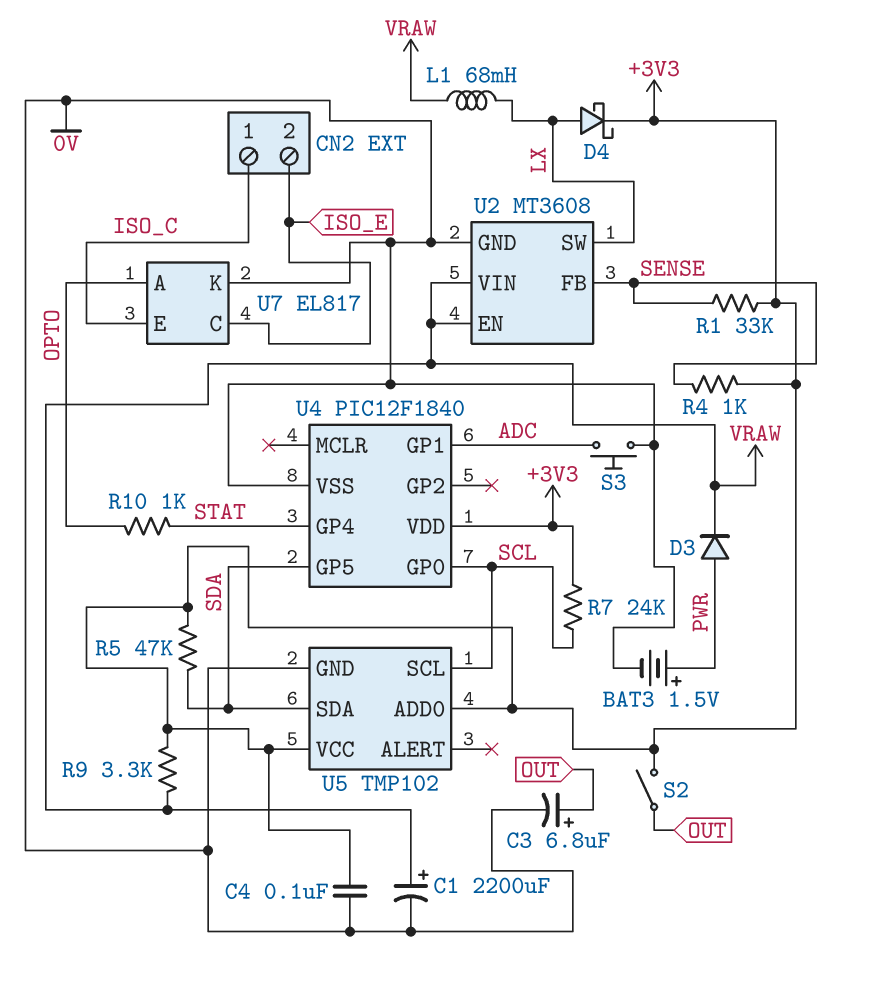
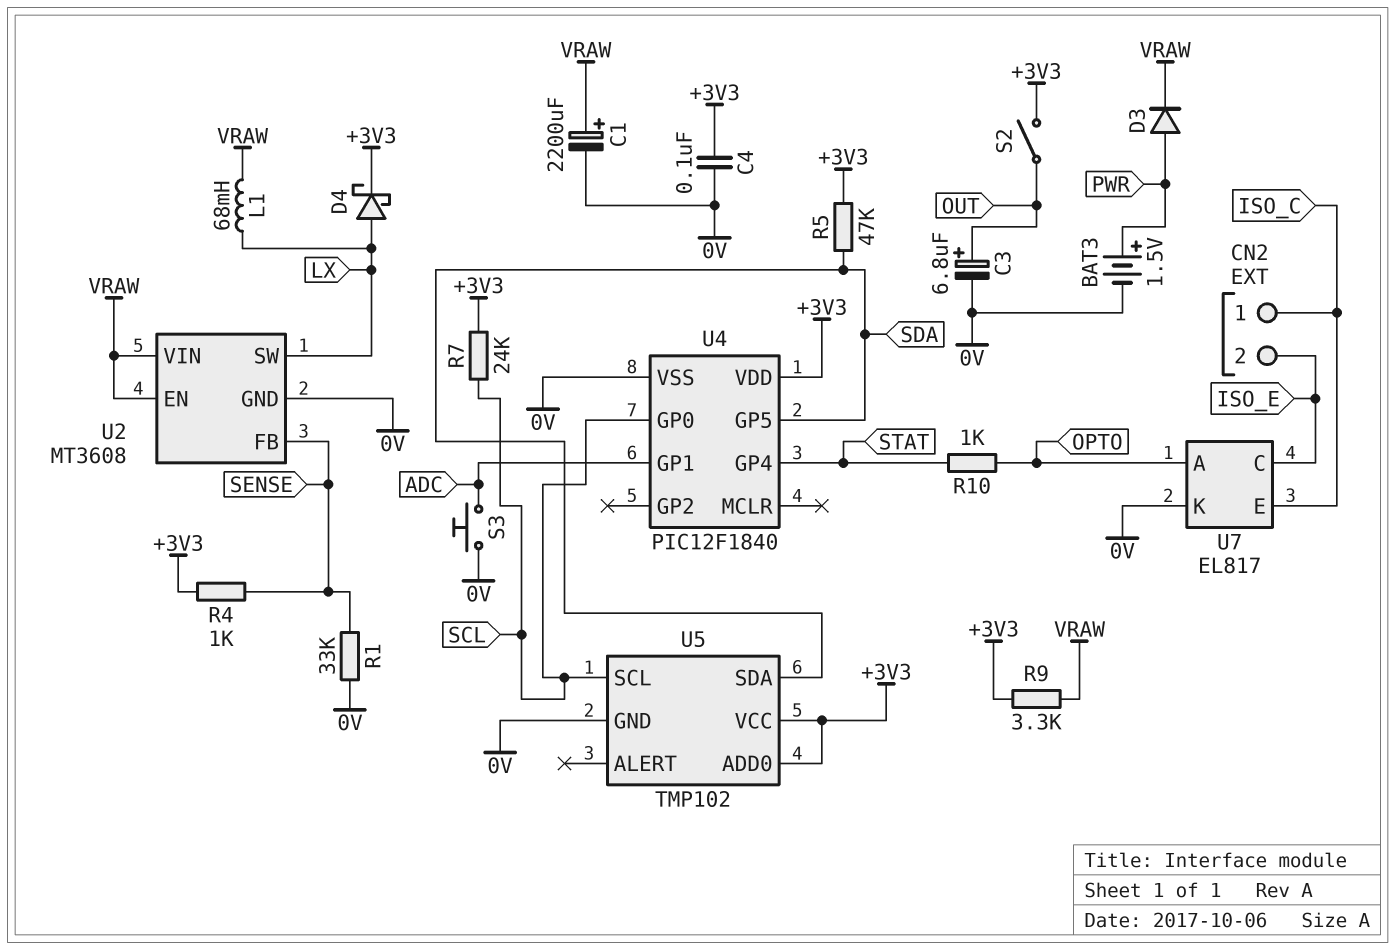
R1: 33k (+3V3, SENSE) -> 33k (0V, SENSE)

